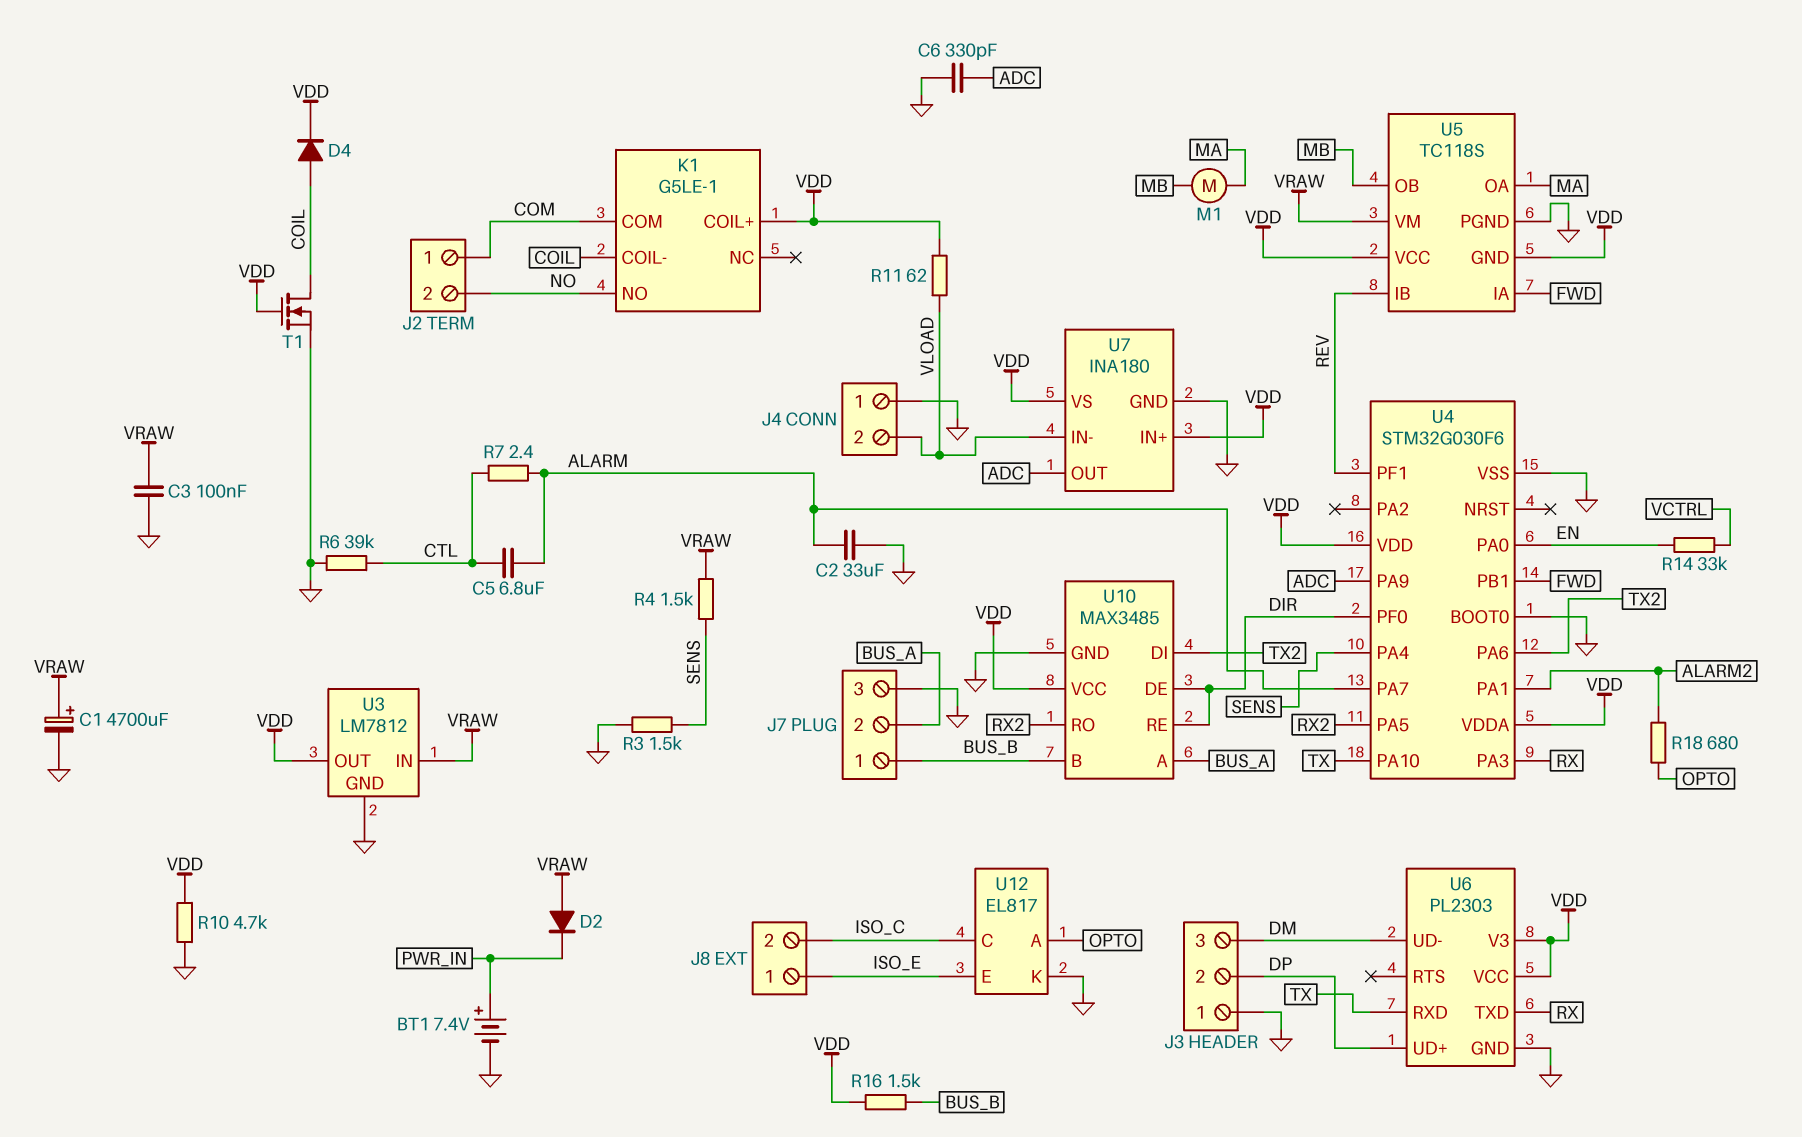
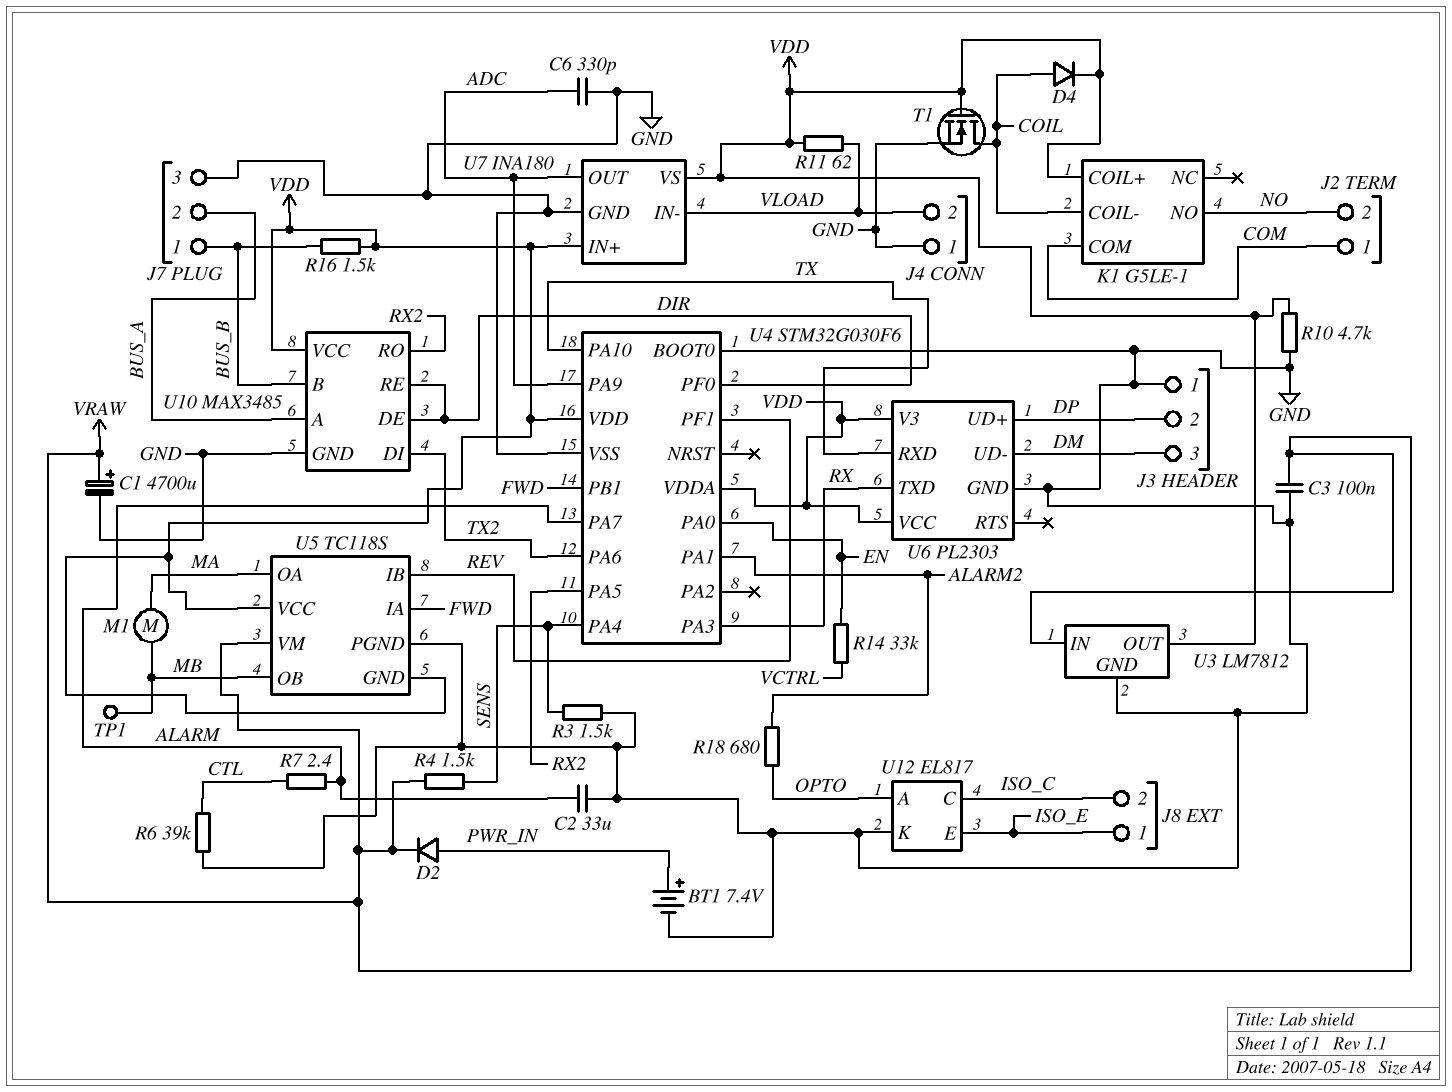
C5: 6.8uF (ALARM, CTL) -> none
D2: diode (A VRAW, K PWR_IN) -> diode (A PWR_IN, K VRAW)
TP1: none -> test point (MB)

